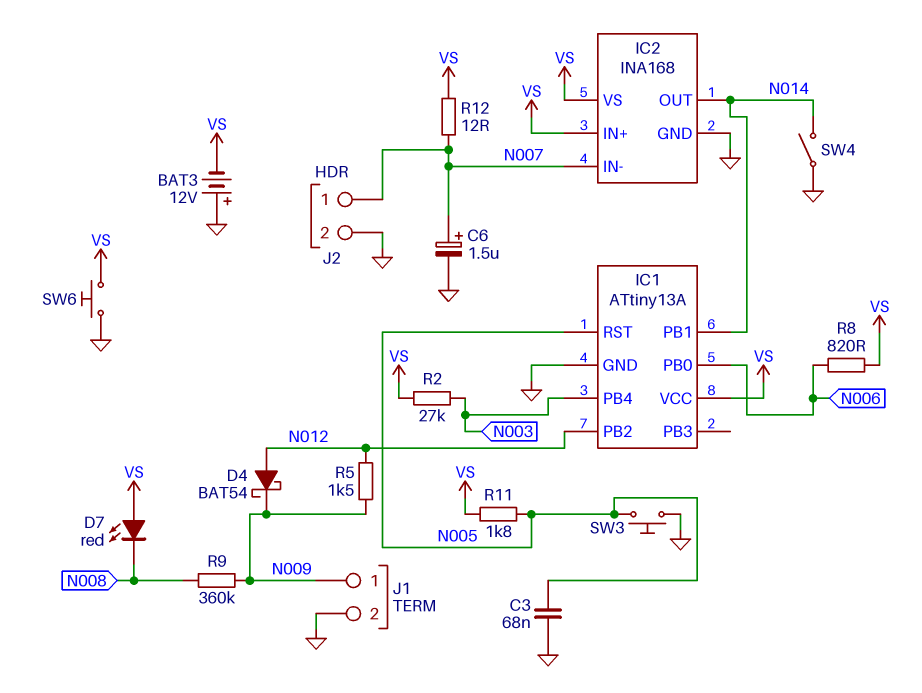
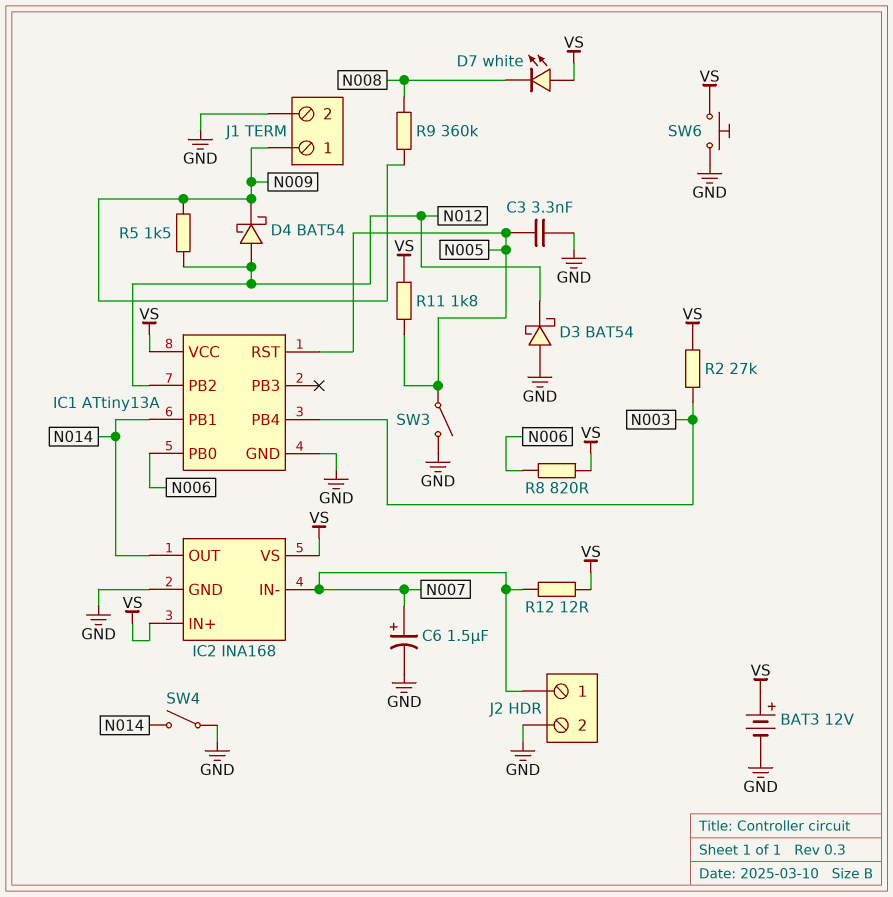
BAT3: 12V (plus GND, minus VS) -> 12V (plus VS, minus GND)
C3: 68nF (GND, N005) -> 3.3nF (GND, N005)
D3: none -> schottky BAT54 (A GND, K N012)
D7: LED red (A VS, K N008) -> LED white (A VS, K N008)
SW3: button (GND, N005) -> switch (GND, N005)

